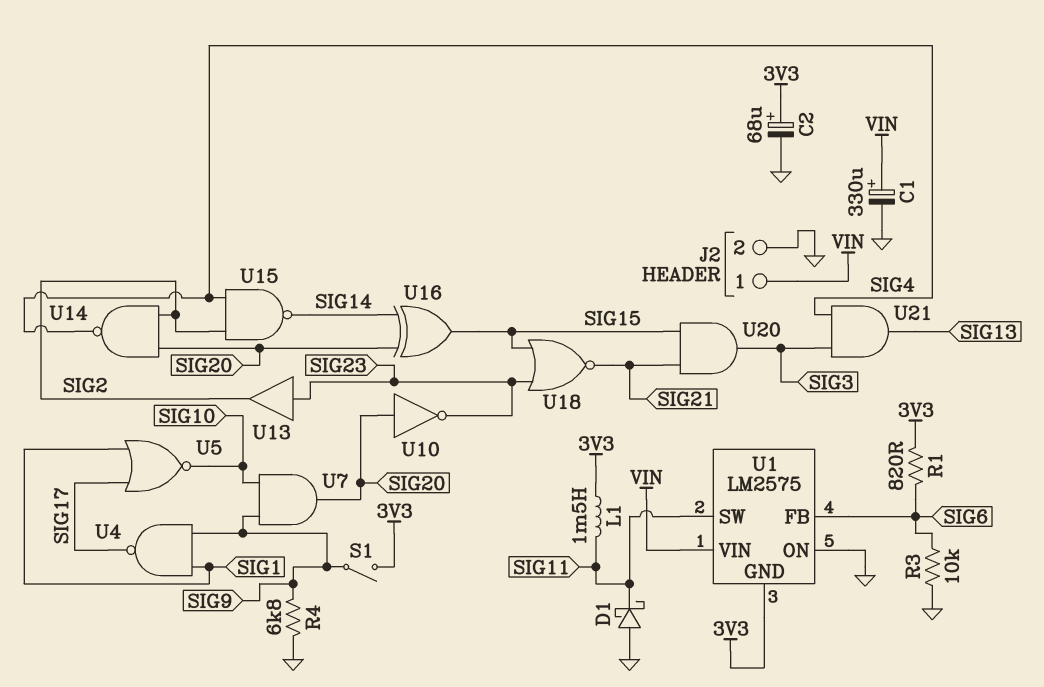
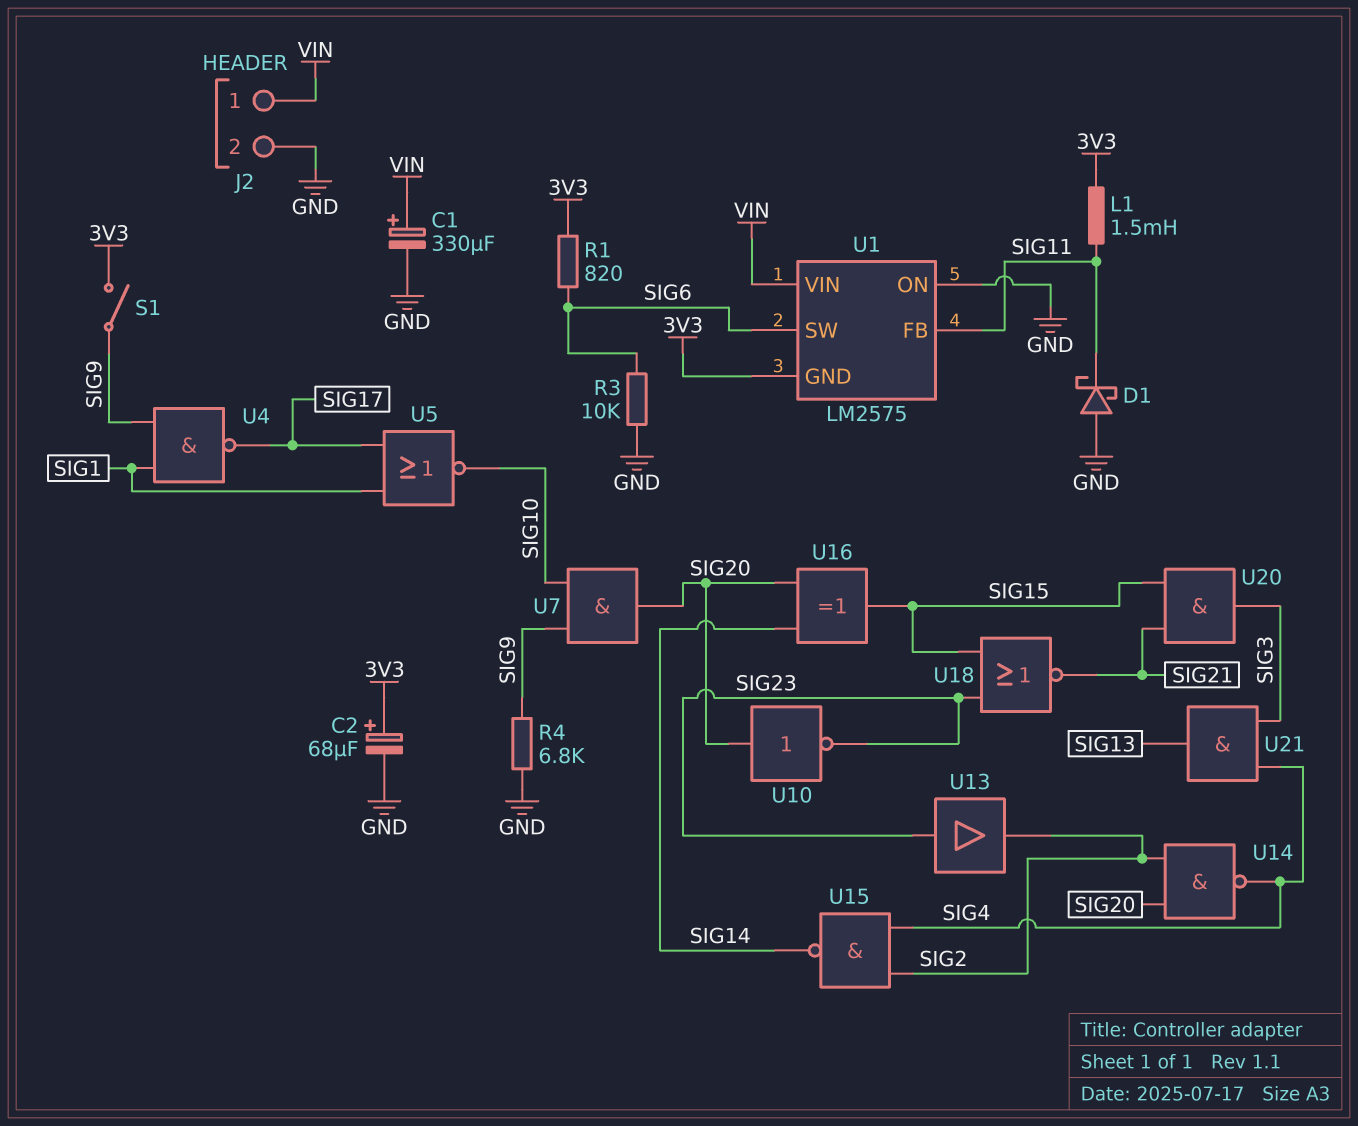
U1 pin FB: SIG6 -> SIG11
U1 pin SW: SIG11 -> SIG6

